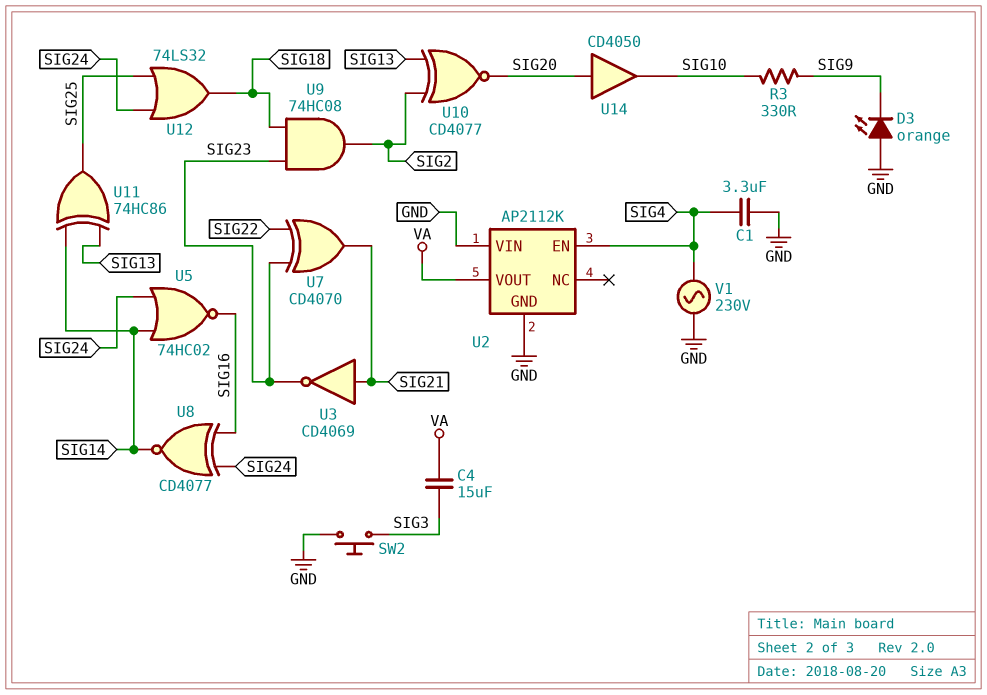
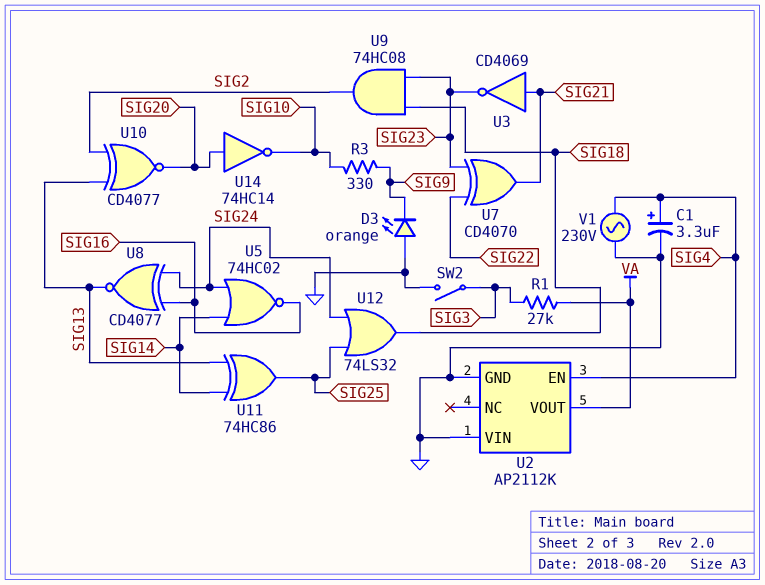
C1: 3.3uF (GND, SIG4) -> 3.3uF (plus SIG4, minus GND)
C4: 15uF (SIG3, VA) -> none
R1: none -> 27k (SIG3, VA)
SW2: button (GND, SIG3) -> switch (GND, SIG3)
U8: XNOR CD4077 (in SIG16, in SIG24, out SIG14) -> XNOR CD4077 (in SIG16, in SIG24, out SIG13)
U14: buffer CD4050 (in SIG20, out SIG10) -> NOT 74HC14 (in SIG20, out SIG10)

